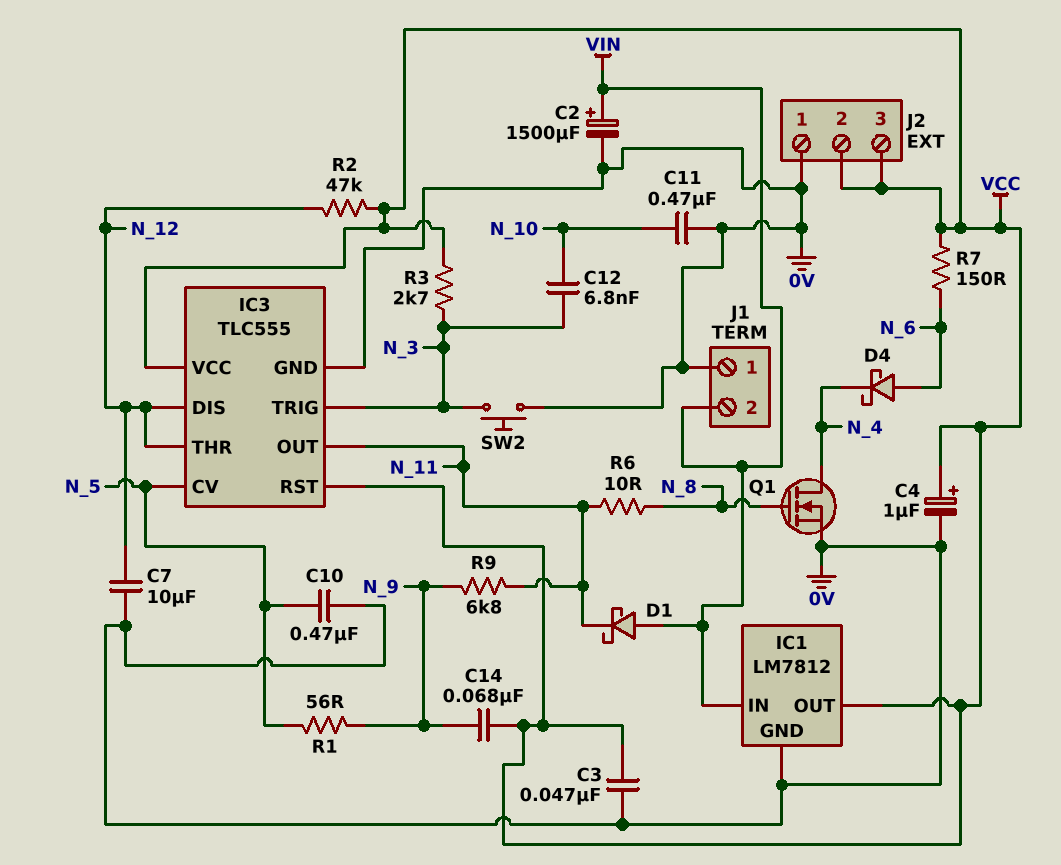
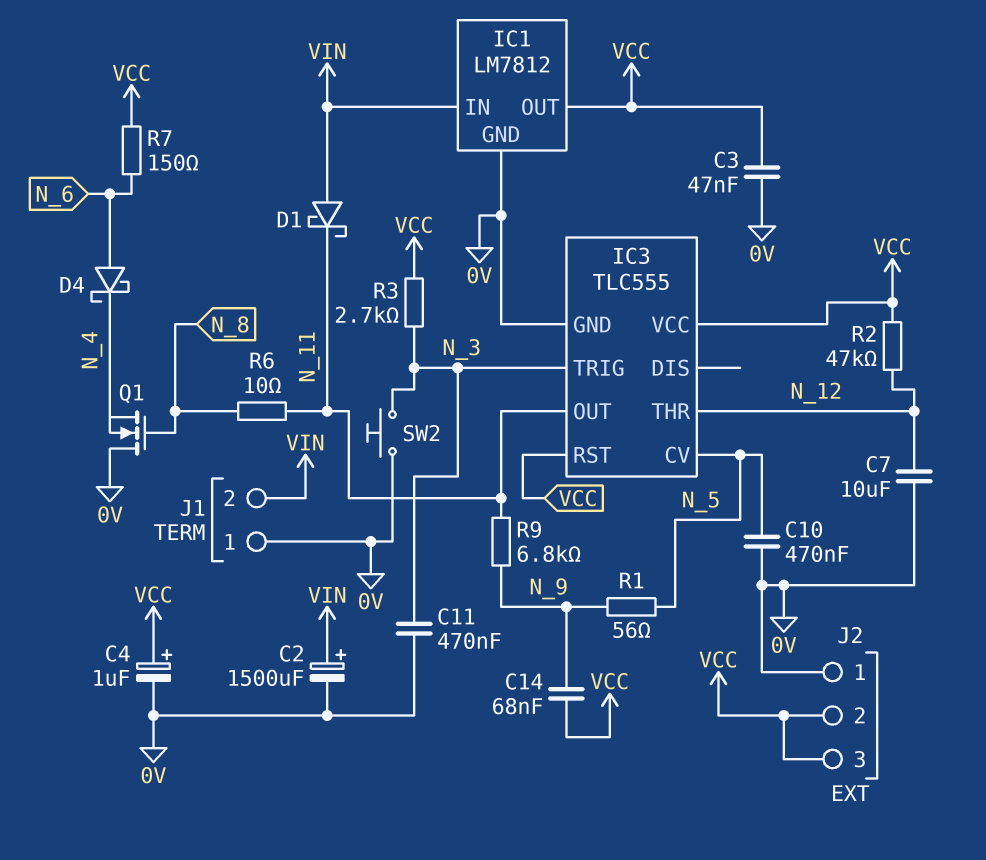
C11: 470nF (0V, N_10) -> 470nF (0V, N_3)
C12: 6.8nF (N_3, N_10) -> none
IC3 pin DIS: N_12 -> none
Q1: NMOS (G N_8, D N_4, S 0V) -> NMOS (G N_8, D 0V, S N_4)

